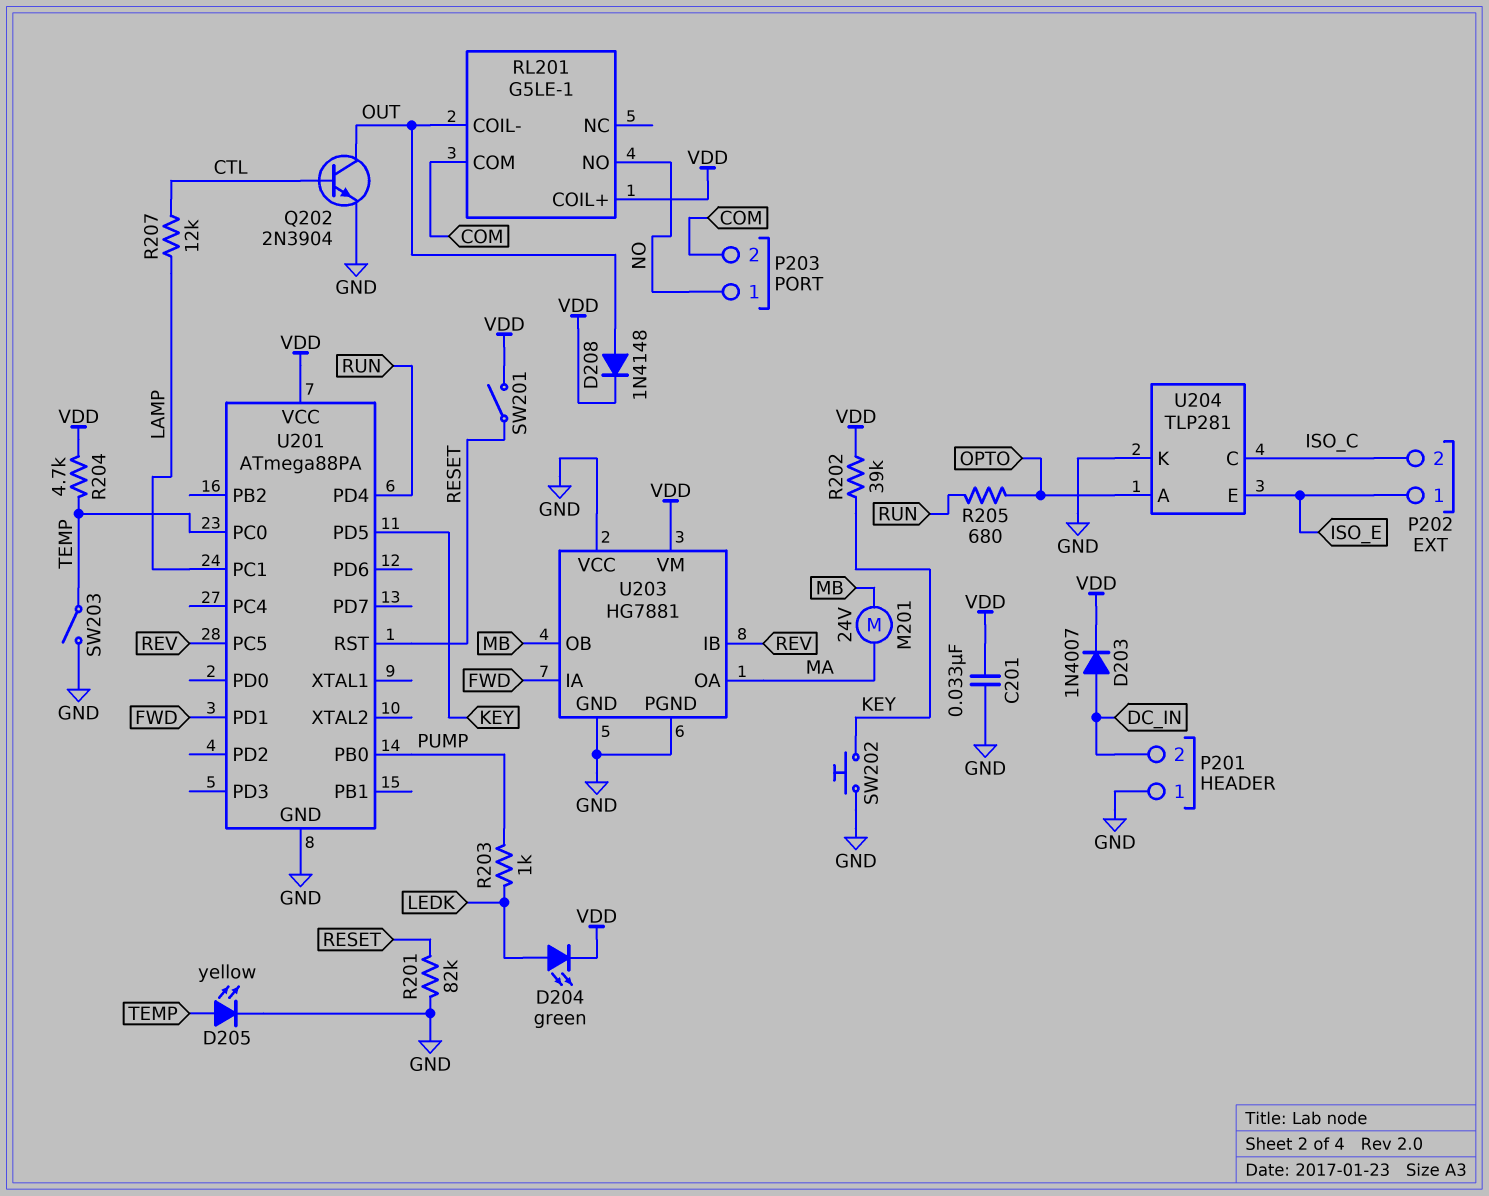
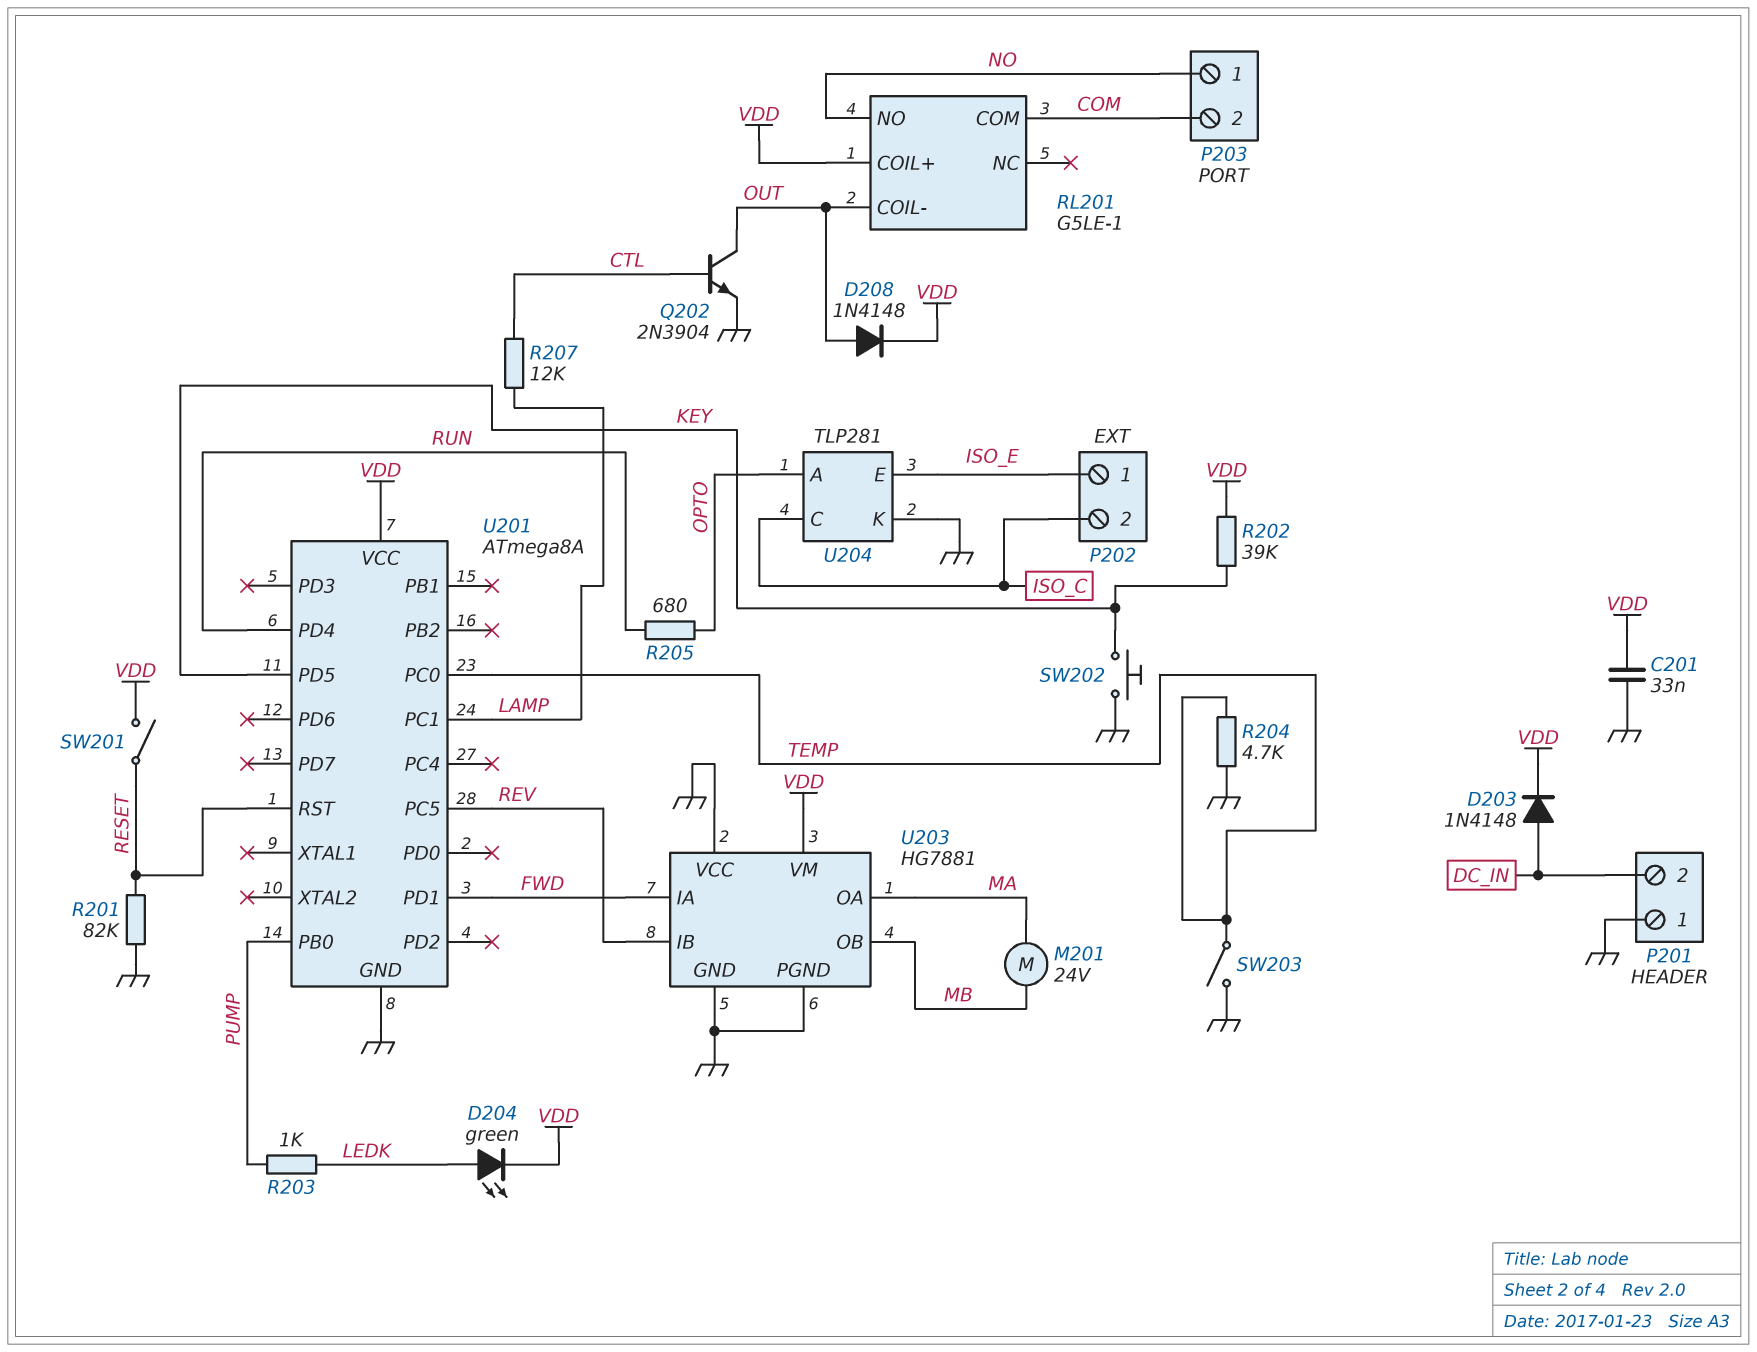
D203: diode 1N4007 (A DC_IN, K VDD) -> diode 1N4148 (A DC_IN, K VDD)
D205: LED yellow (A TEMP, K GND) -> none
R204: 4.7k (TEMP, VDD) -> 4.7k (GND, TEMP)
U201: ATmega88PA -> ATmega8A

